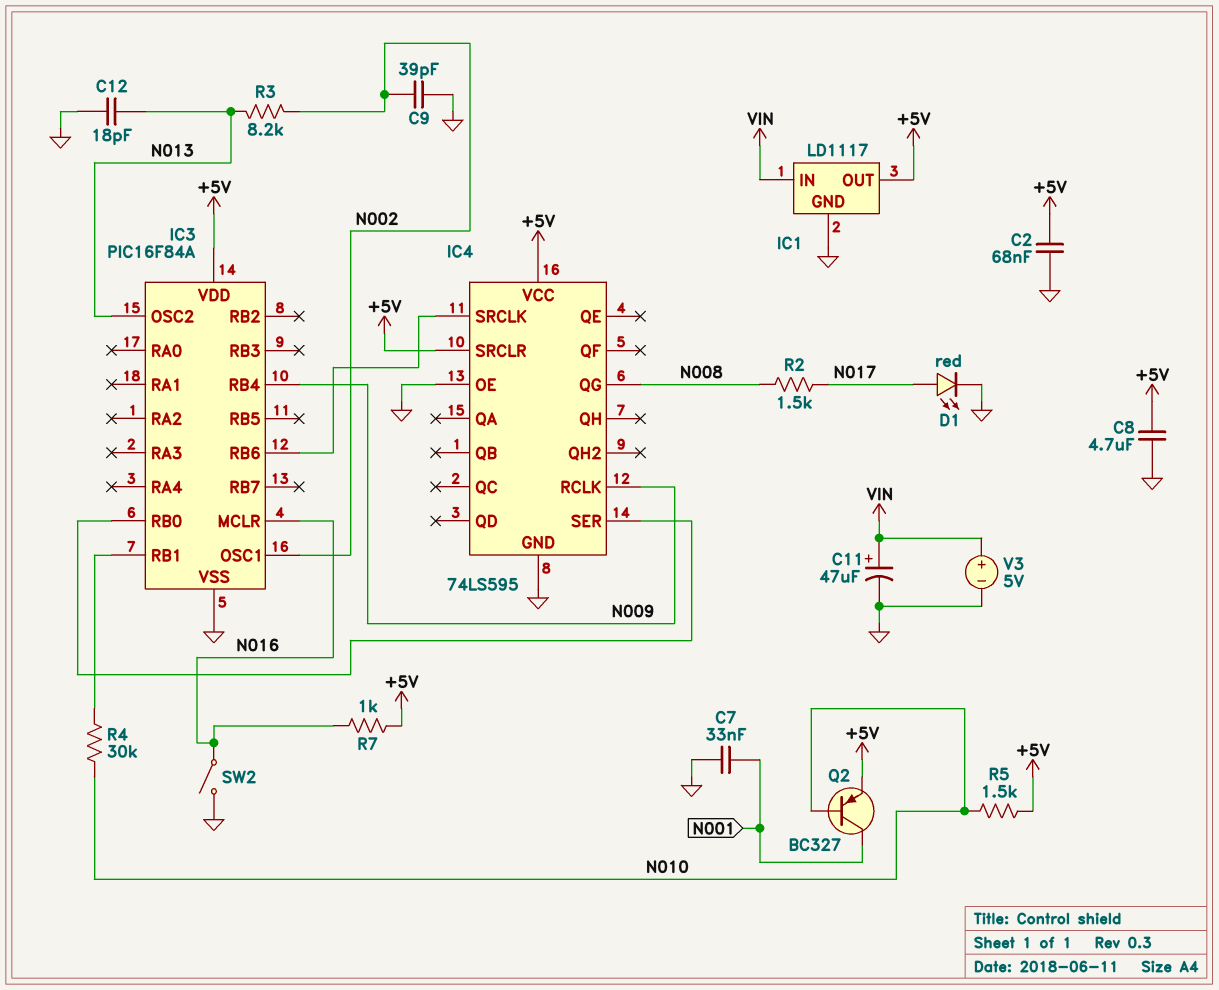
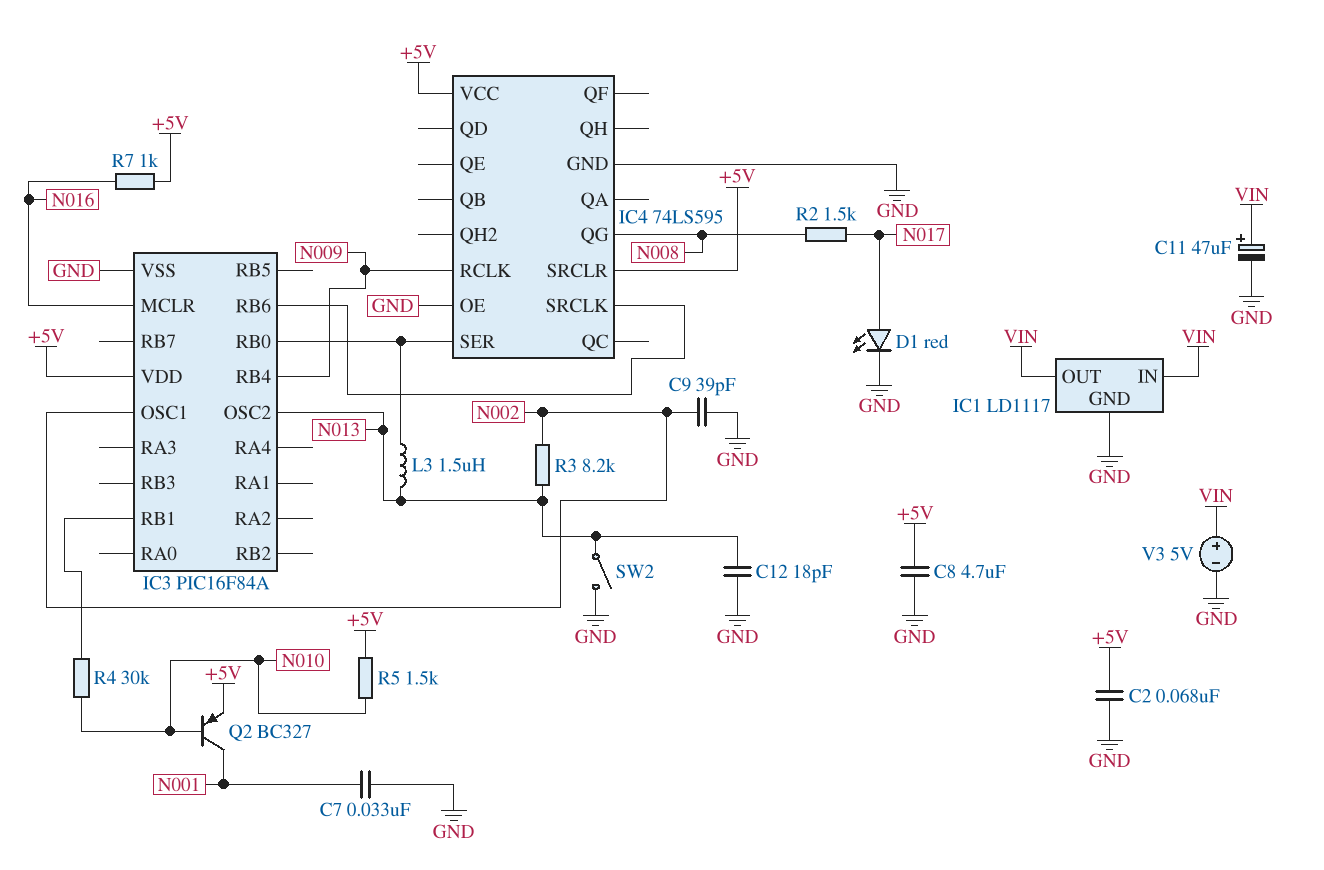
IC1 pin OUT: +5V -> VIN
L3: none -> 1.5uH (IC3/RB0, N013)
SW2: switch (GND, N016) -> switch (GND, N013)

